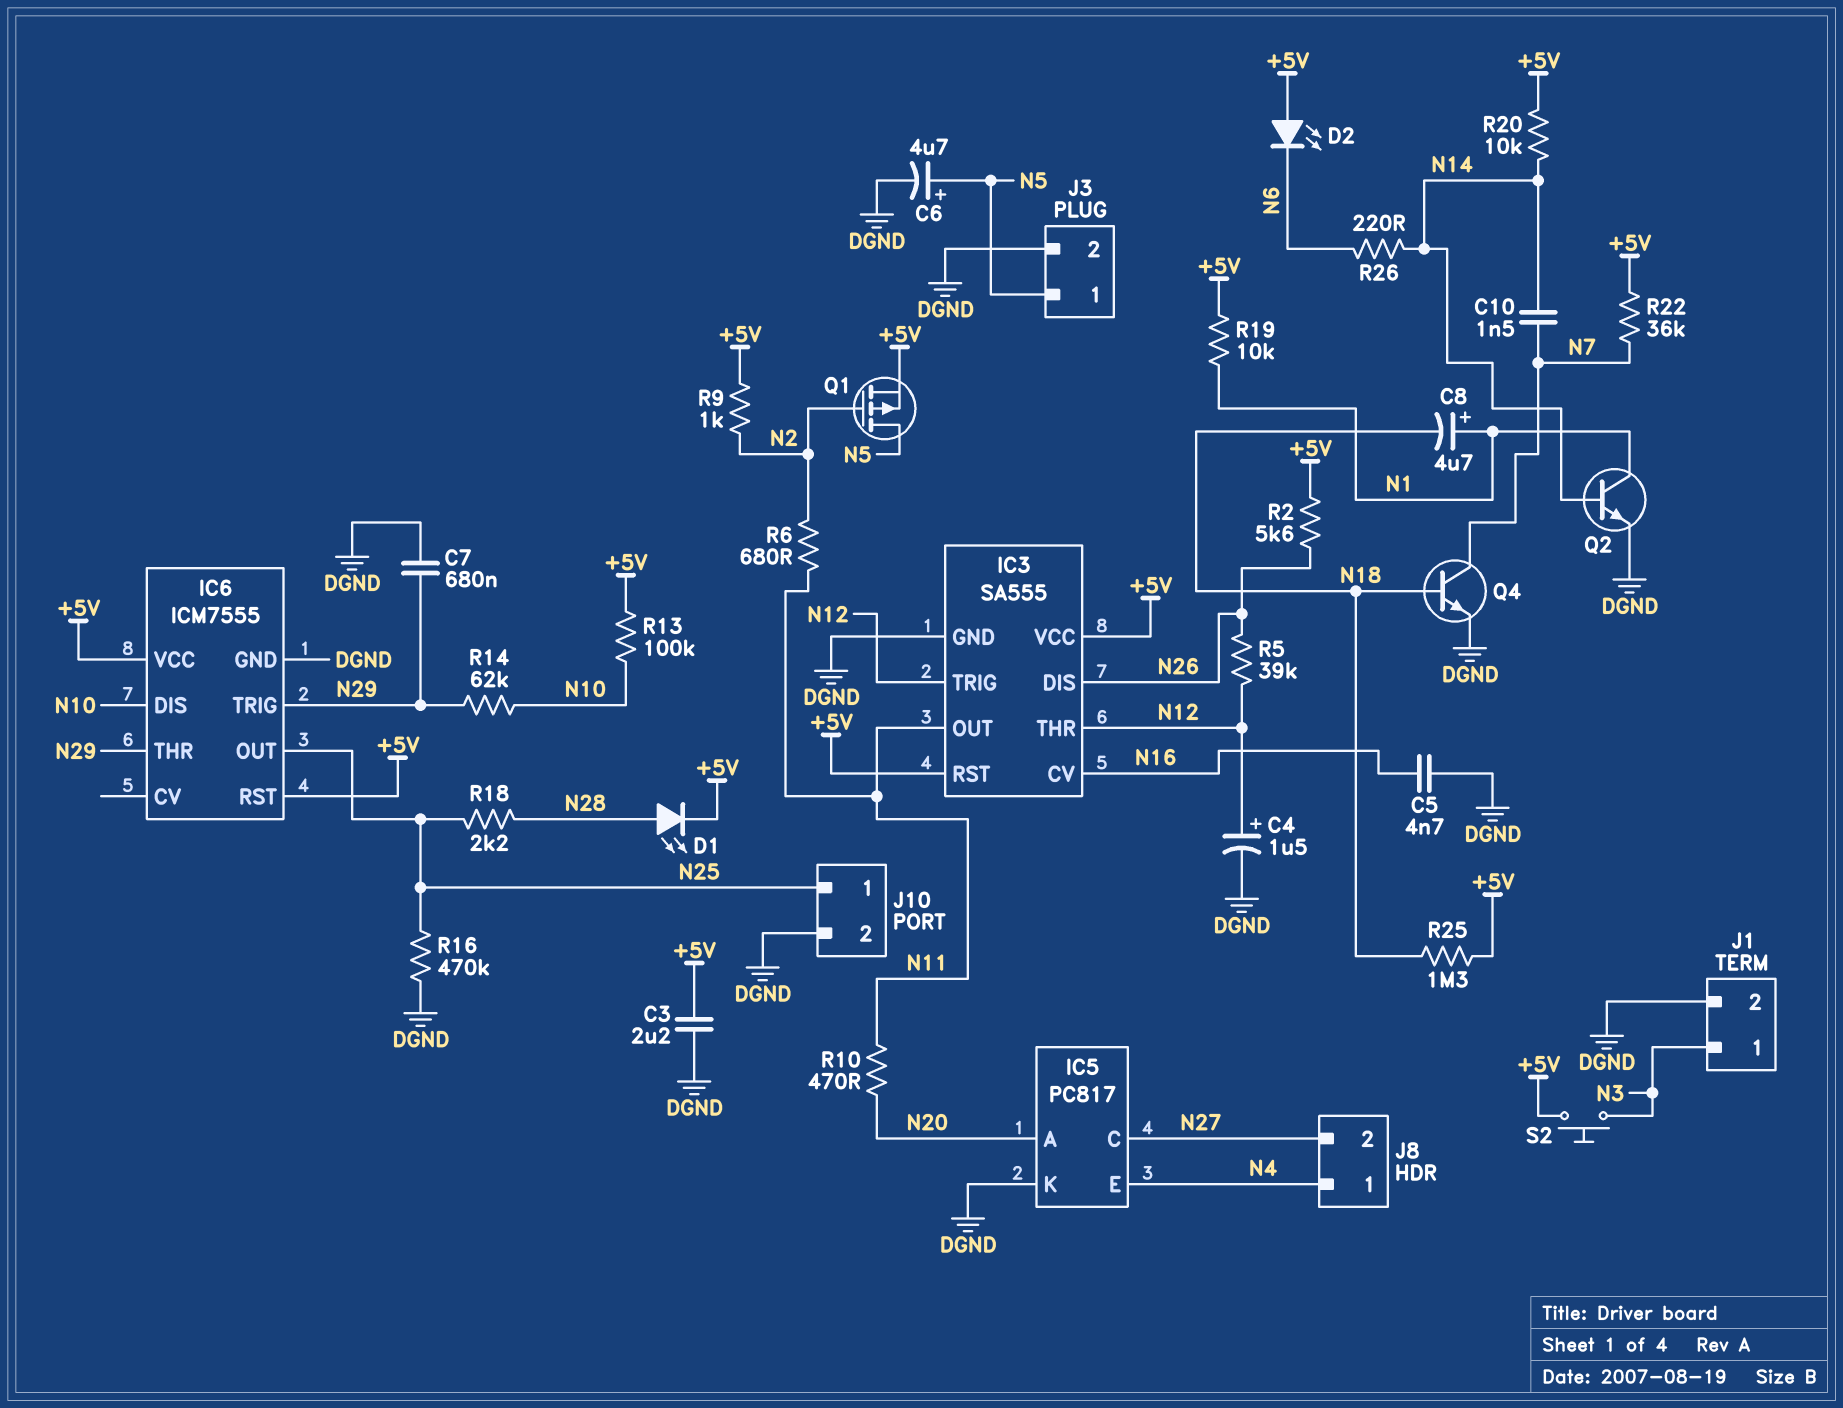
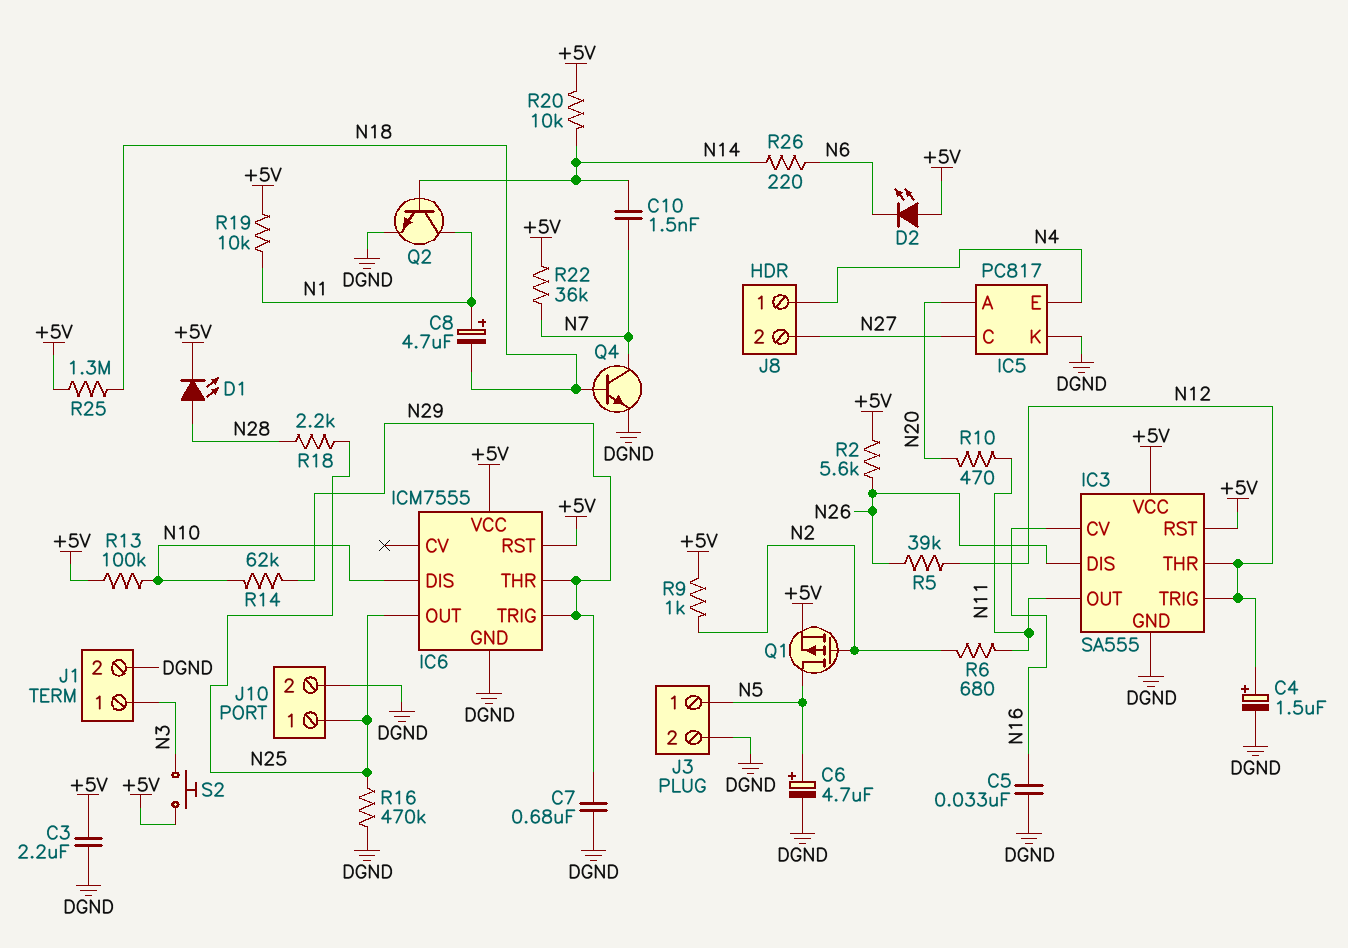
C5: 4.7nF (DGND, N16) -> 33nF (DGND, N16)

